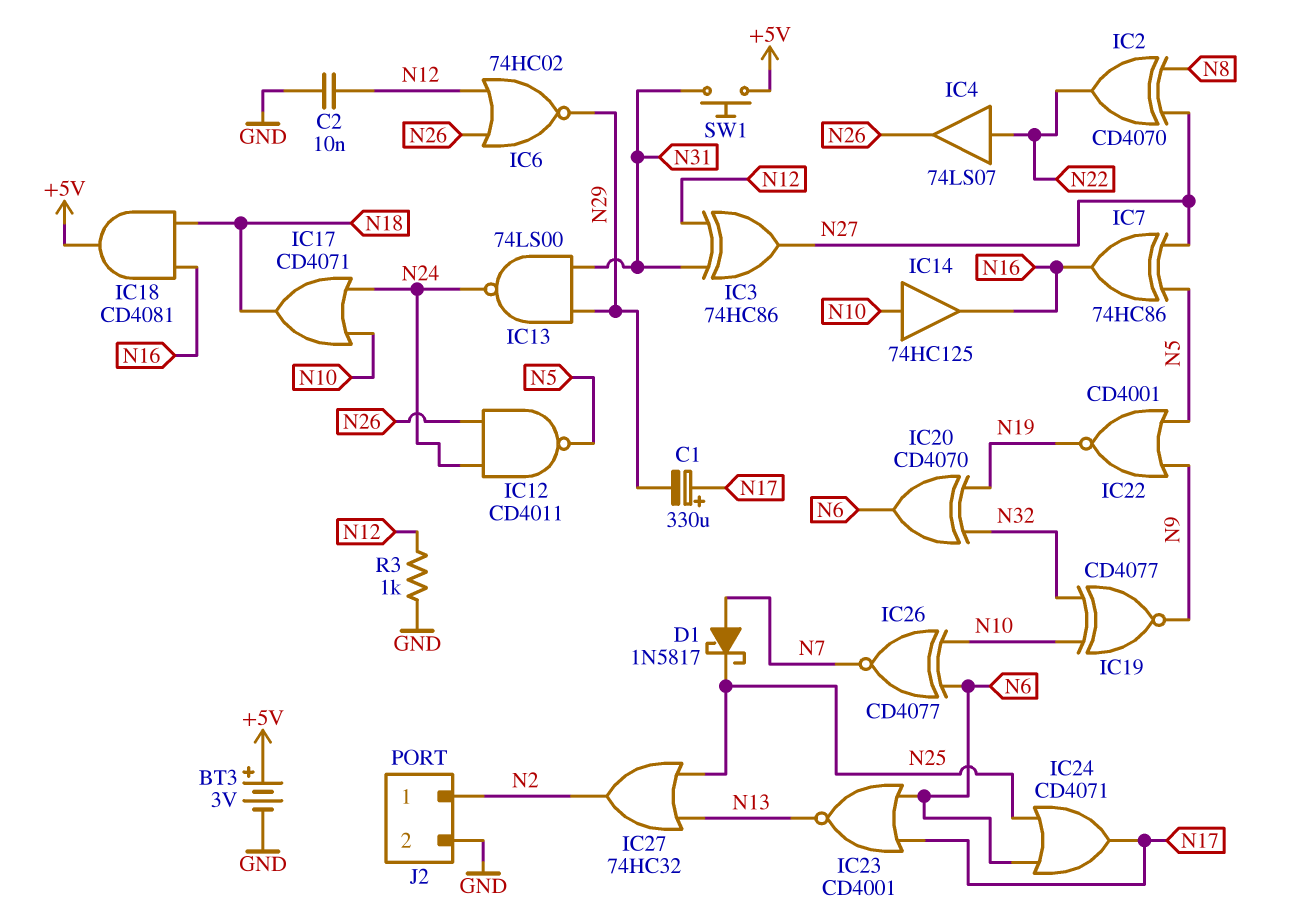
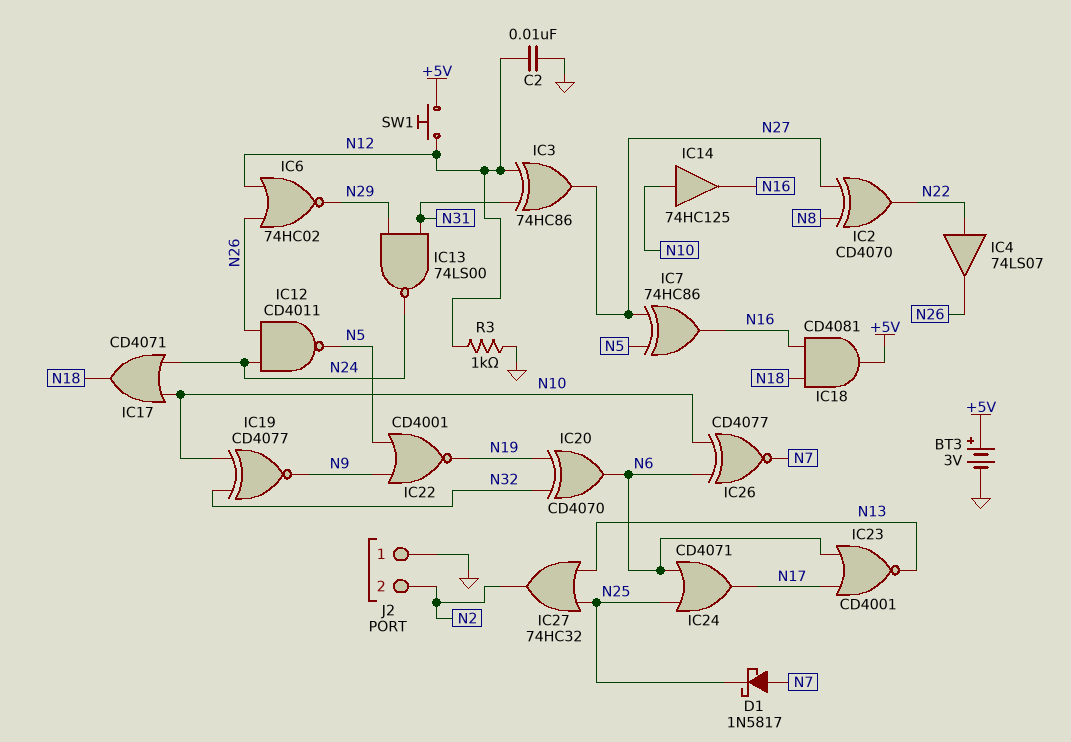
C1: 330uF (plus N17, minus N29) -> none
J2 pin 1: N2 -> GND
J2 pin 2: GND -> N2
SW1: button (+5V, N31) -> button (+5V, N12)

